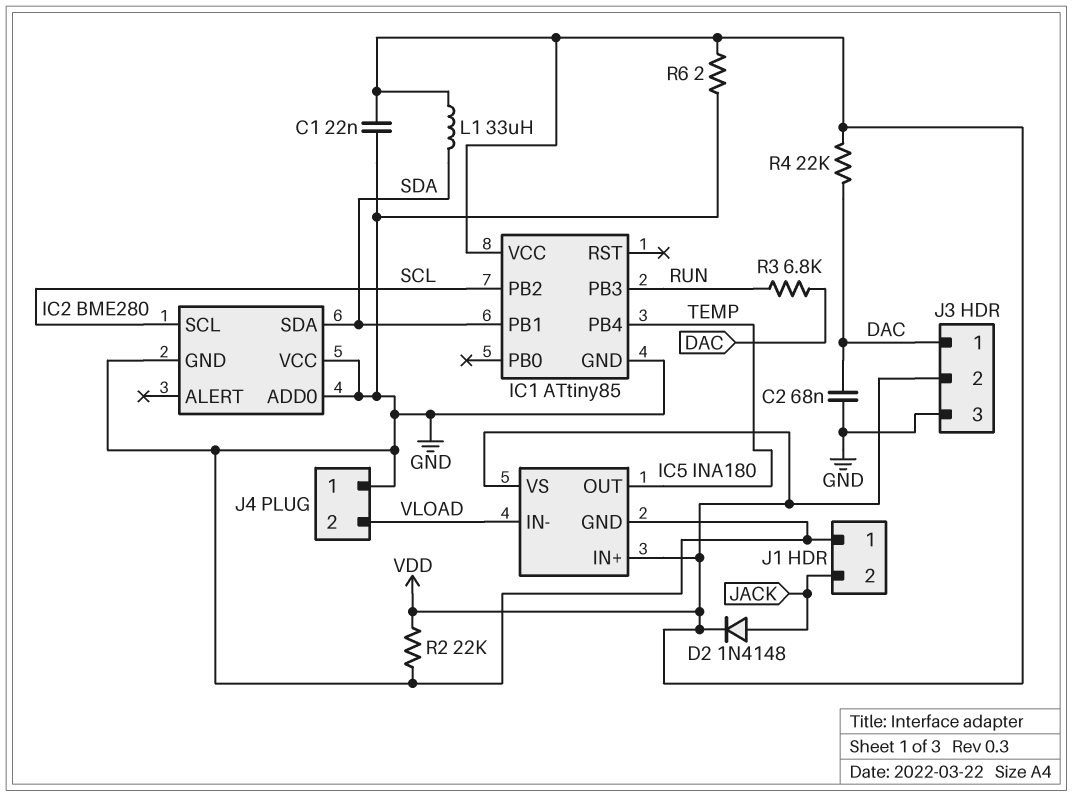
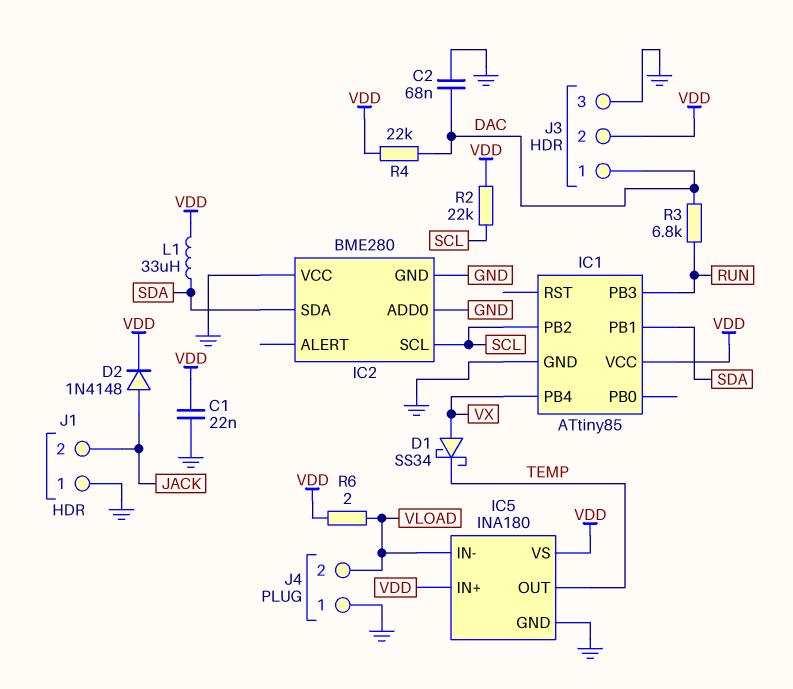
D1: none -> schottky SS34 (A VX, K TEMP)
IC1 pin PB4: TEMP -> VX
R2: 22k (GND, VDD) -> 22k (SCL, VDD)
R6: 2 (GND, VDD) -> 2 (VDD, VLOAD)

